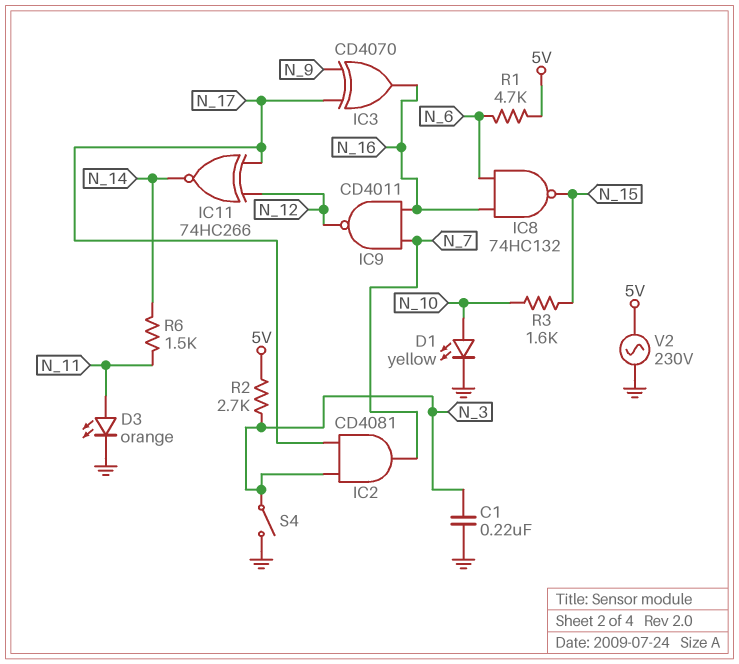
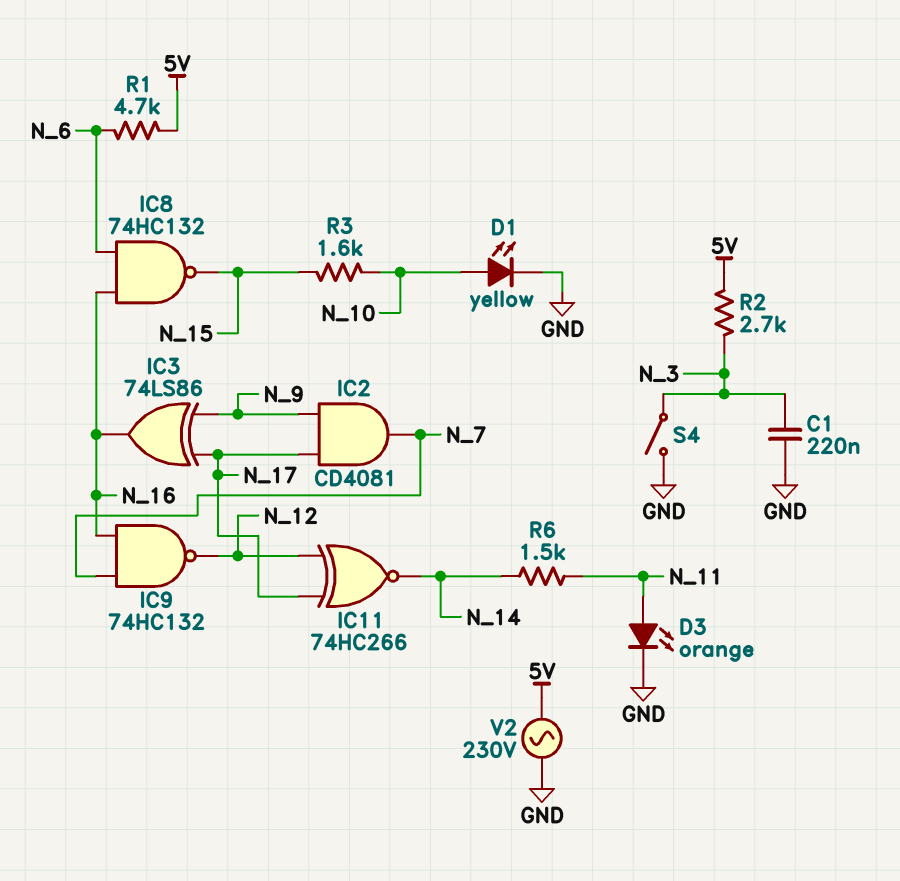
IC2: AND CD4081 (in N_3, in N_17, out N_7) -> AND CD4081 (in N_9, in N_17, out N_7)
IC3: XOR CD4070 (in N_9, in N_17, out N_16) -> XOR 74LS86 (in N_9, in N_17, out N_16)
IC9: NAND CD4011 (in N_7, in N_16, out N_12) -> NAND 74HC132 (in N_7, in N_16, out N_12)

